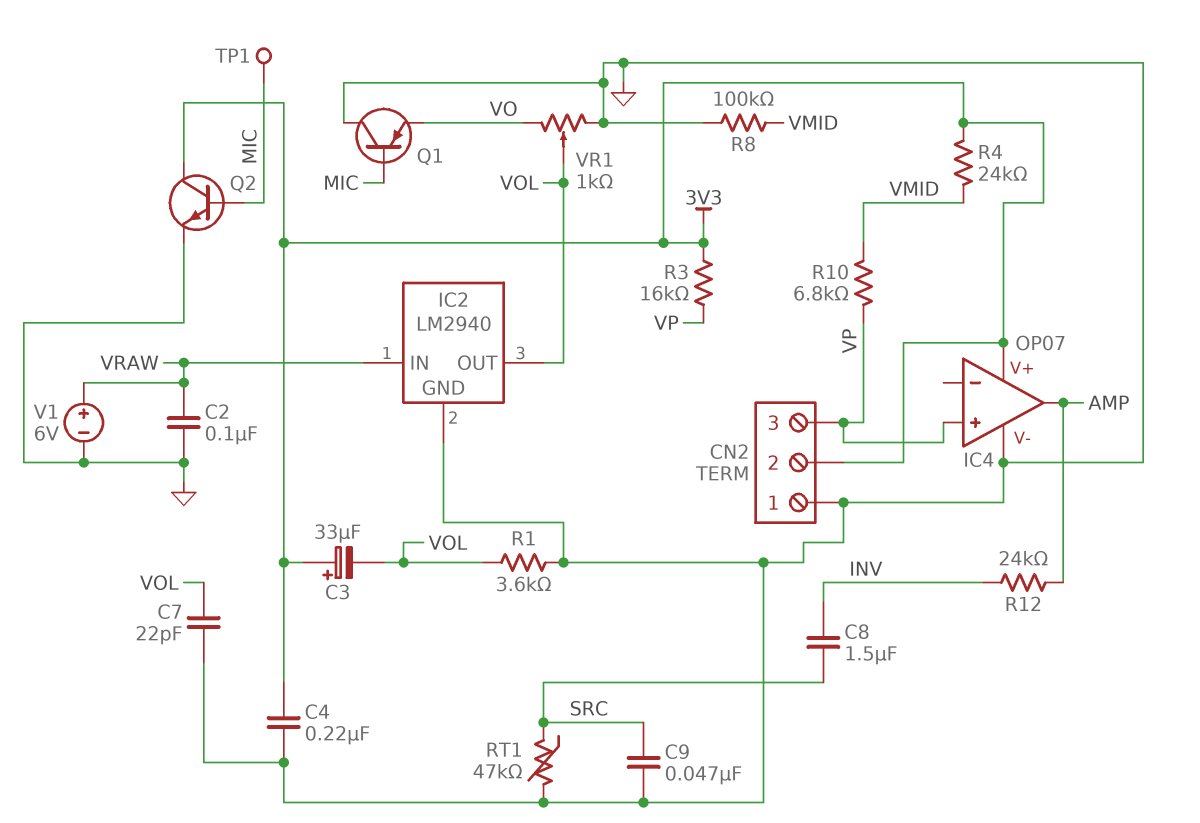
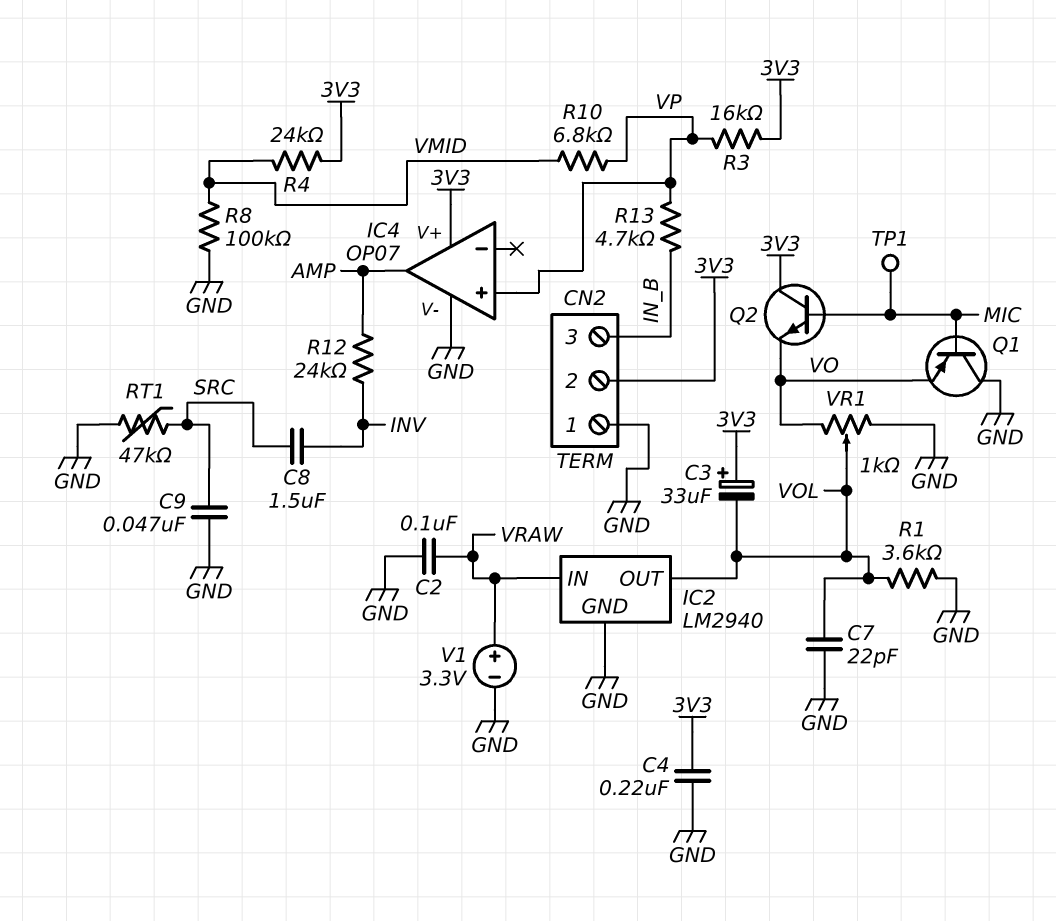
CN2 pin 3: VP -> IN_B
Q2: NPN (B MIC, C 3V3, E GND) -> NPN (B MIC, C 3V3, E VO)
R13: none -> 4.7k (IN_B, VP)
V1: 6V (plus VRAW, minus GND) -> 3.3V (plus VRAW, minus GND)

